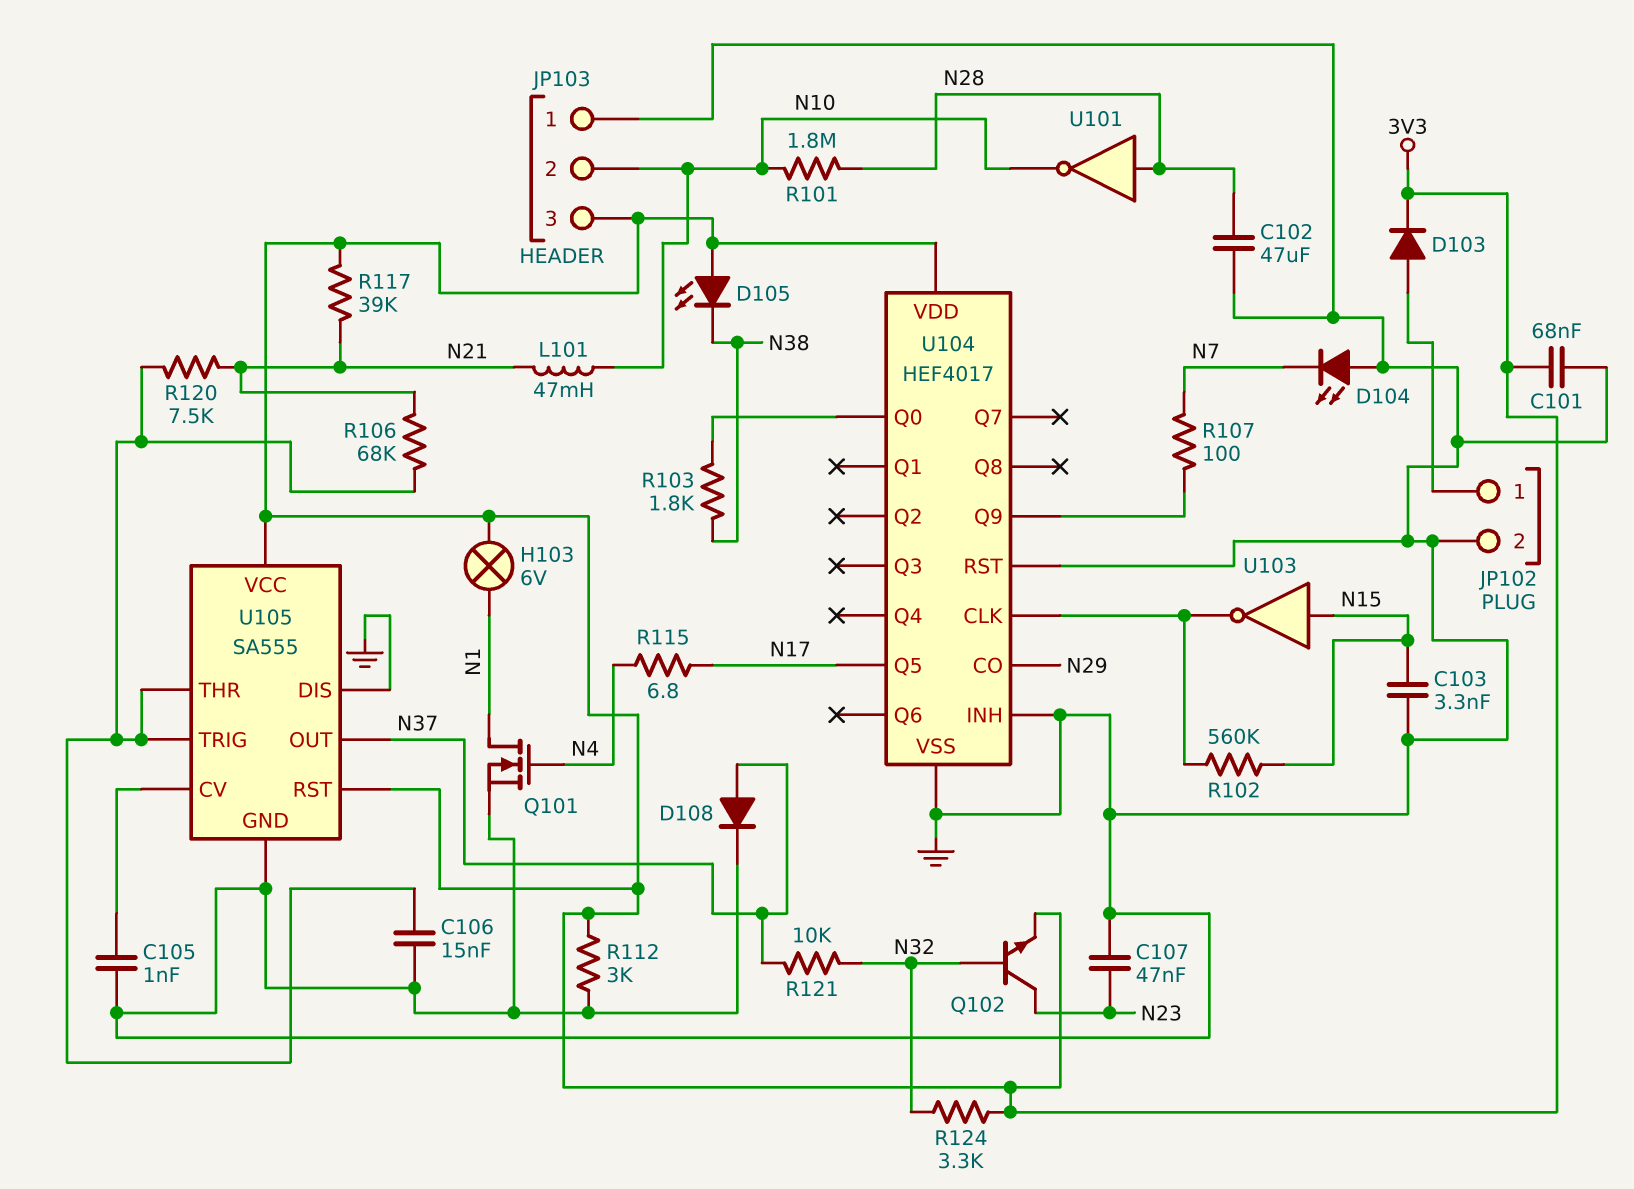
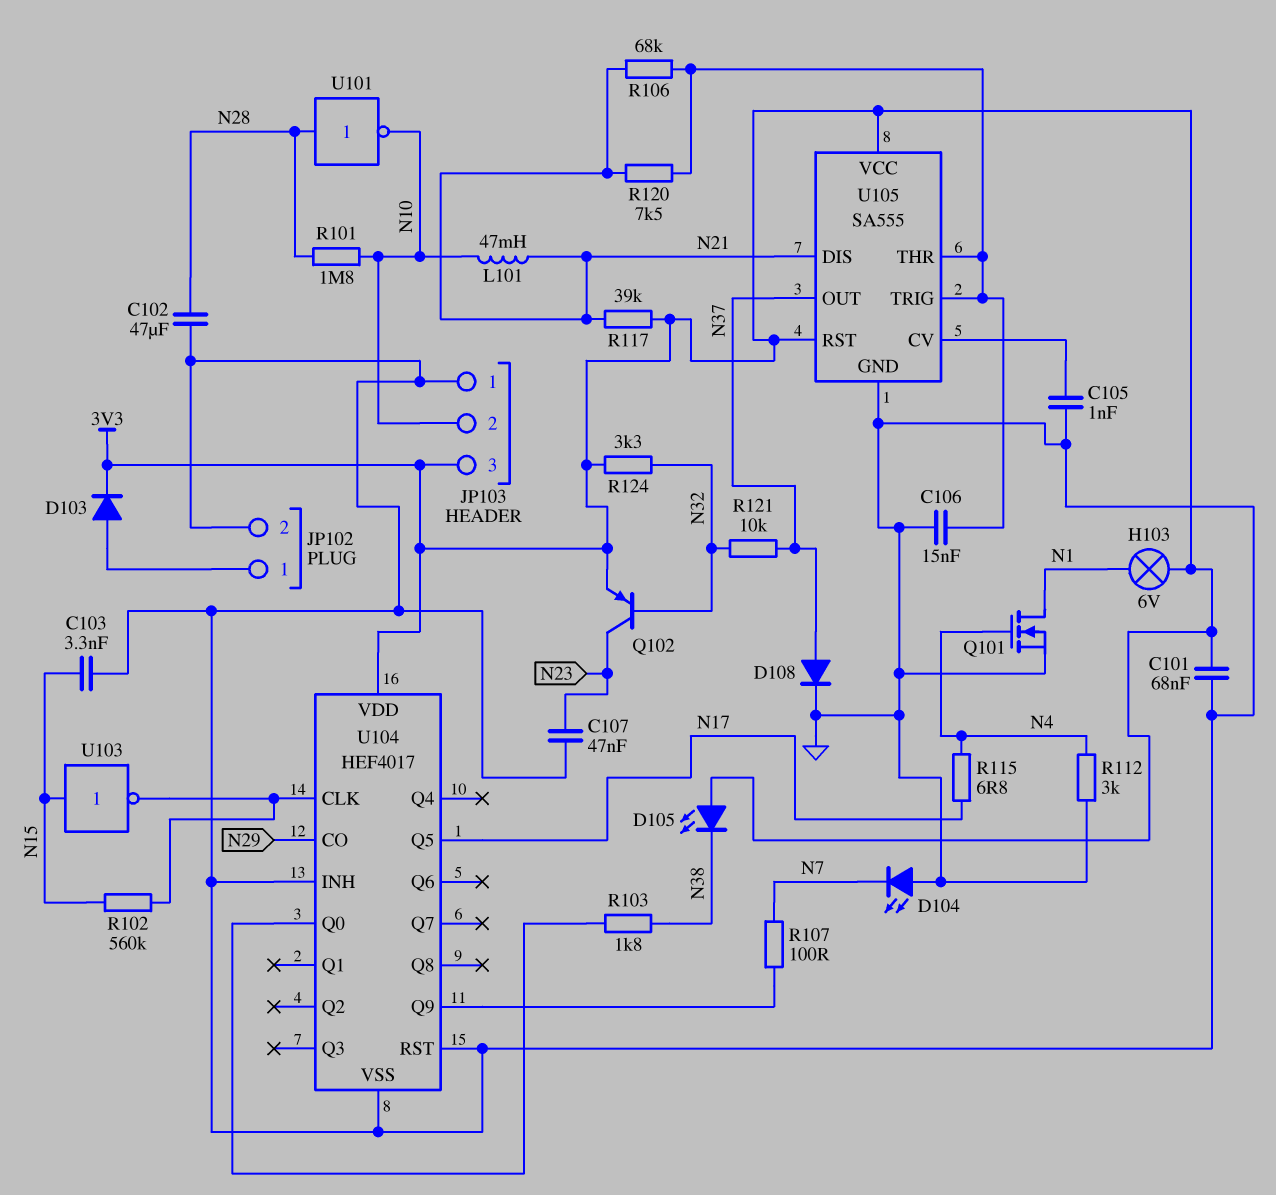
Q102: NPN (B N32, C N23, E 3V3) -> PNP (B N32, C N23, E 3V3)
R112: 3k (3V3, GND) -> 3k (GND, N4)
U105 pin DIS: GND -> N21

